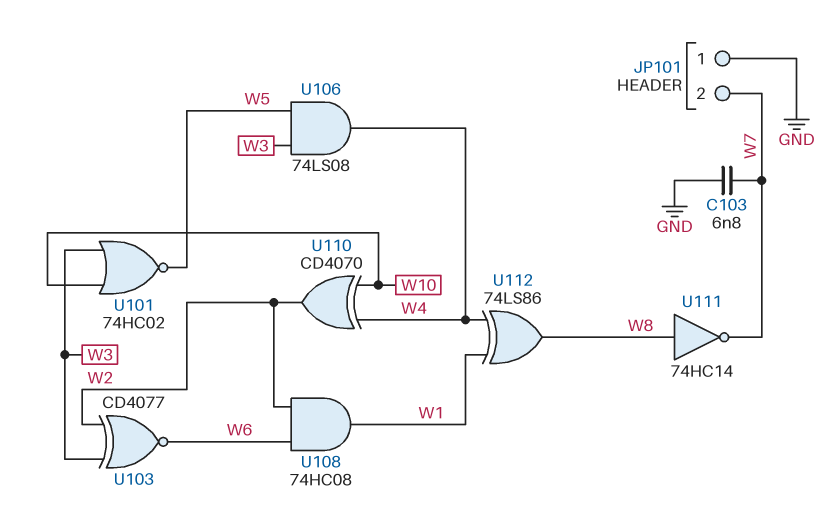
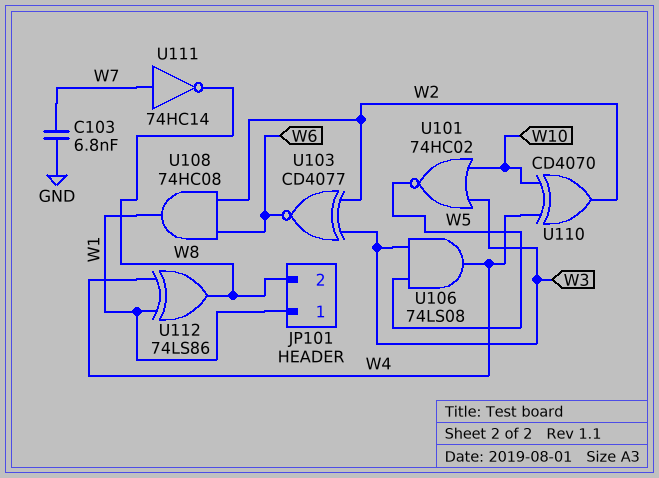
JP101 pin 1: GND -> W1
JP101 pin 2: W7 -> W8
U111: NOT 74HC14 (in W8, out W7) -> NOT 74HC14 (in W7, out W8)

